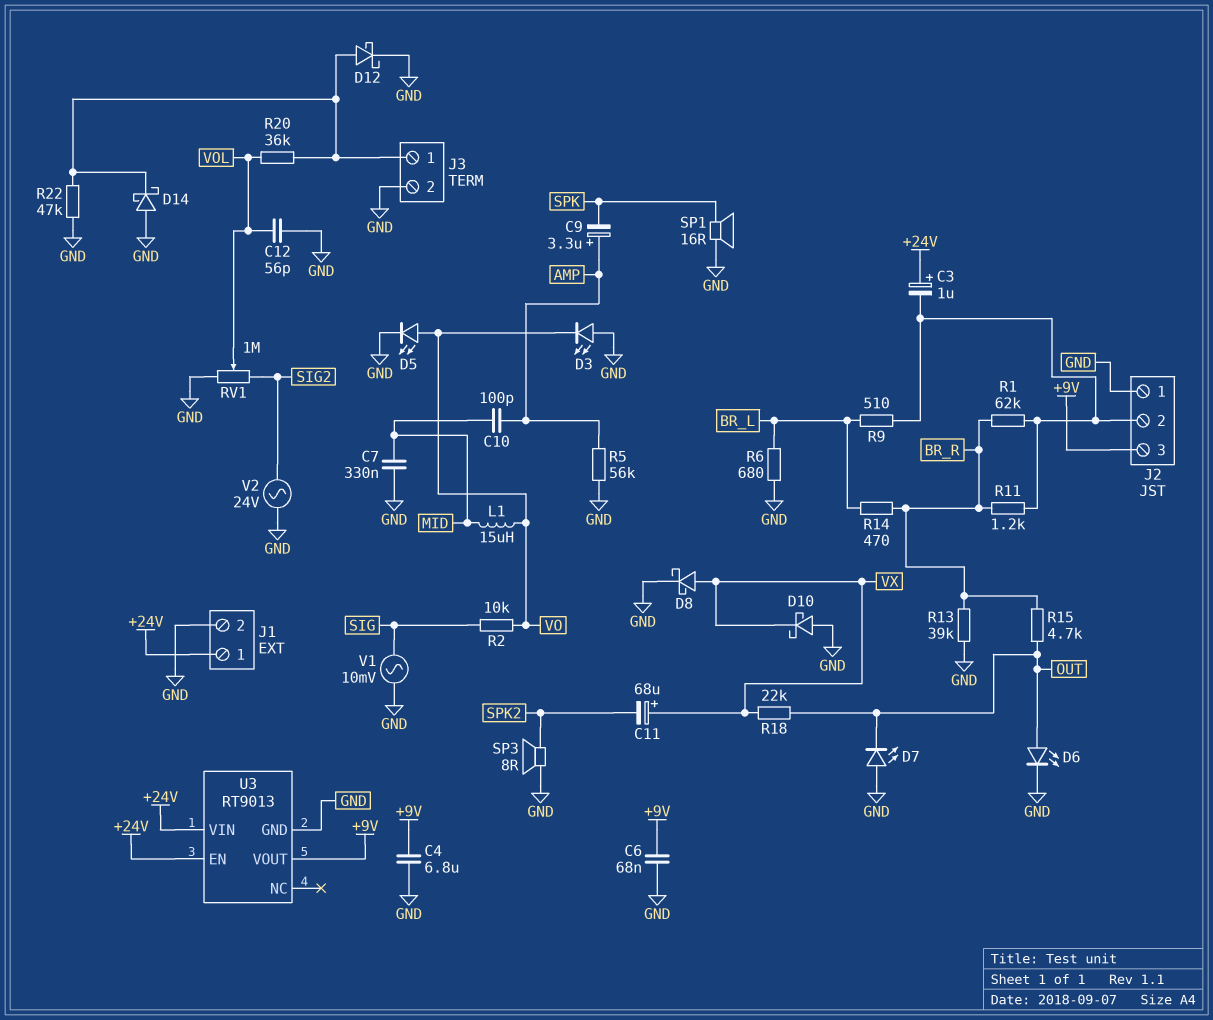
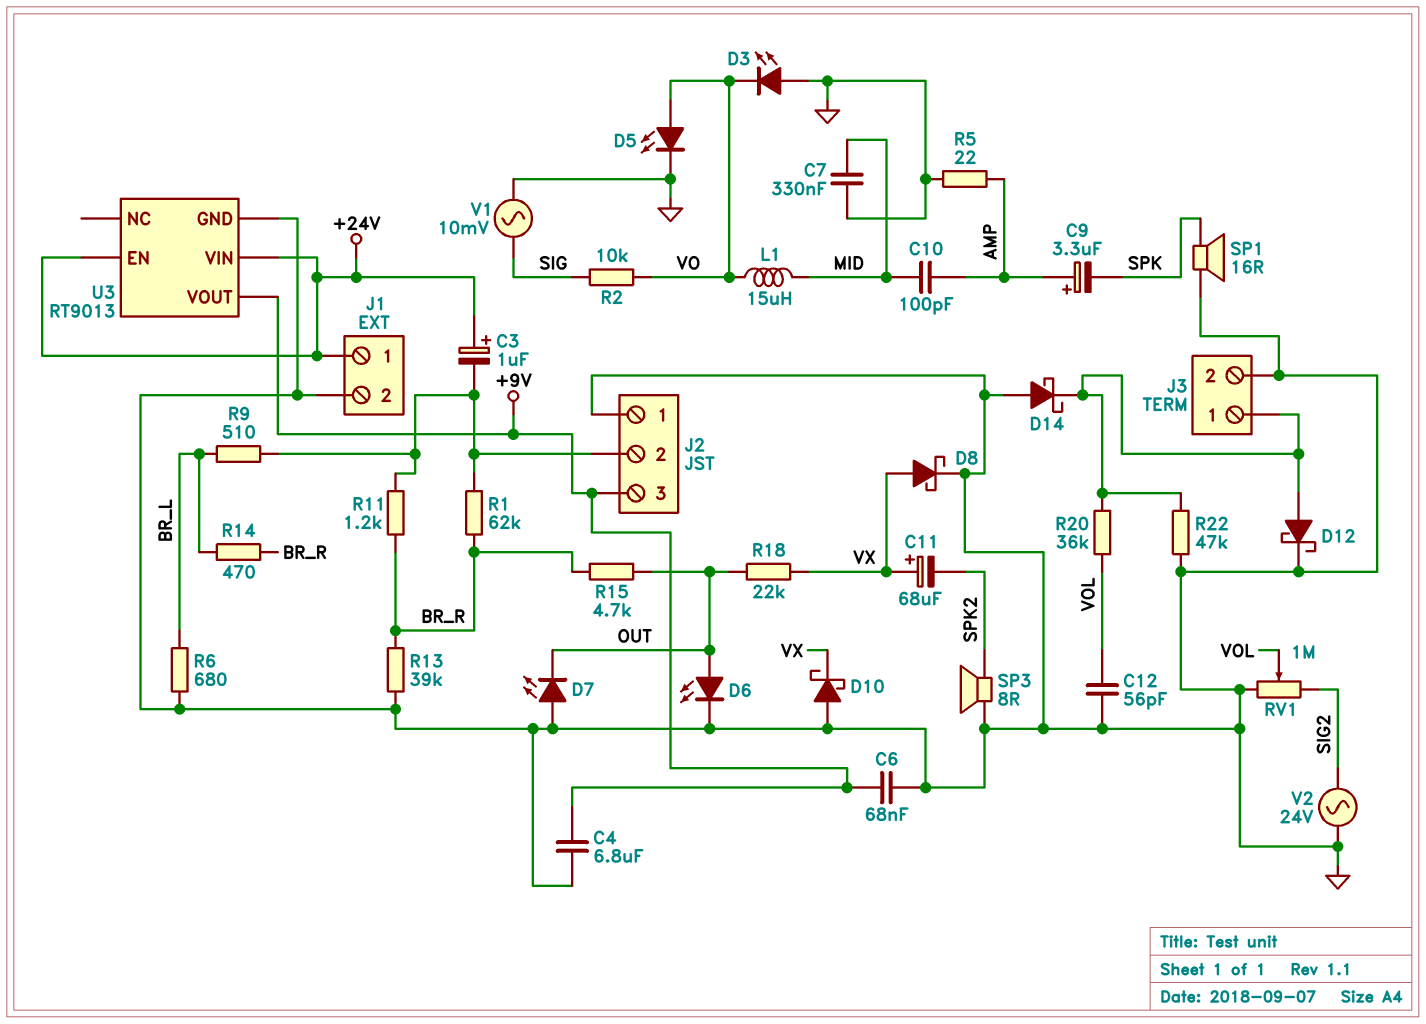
R5: 56k (AMP, GND) -> 22 (AMP, GND)

